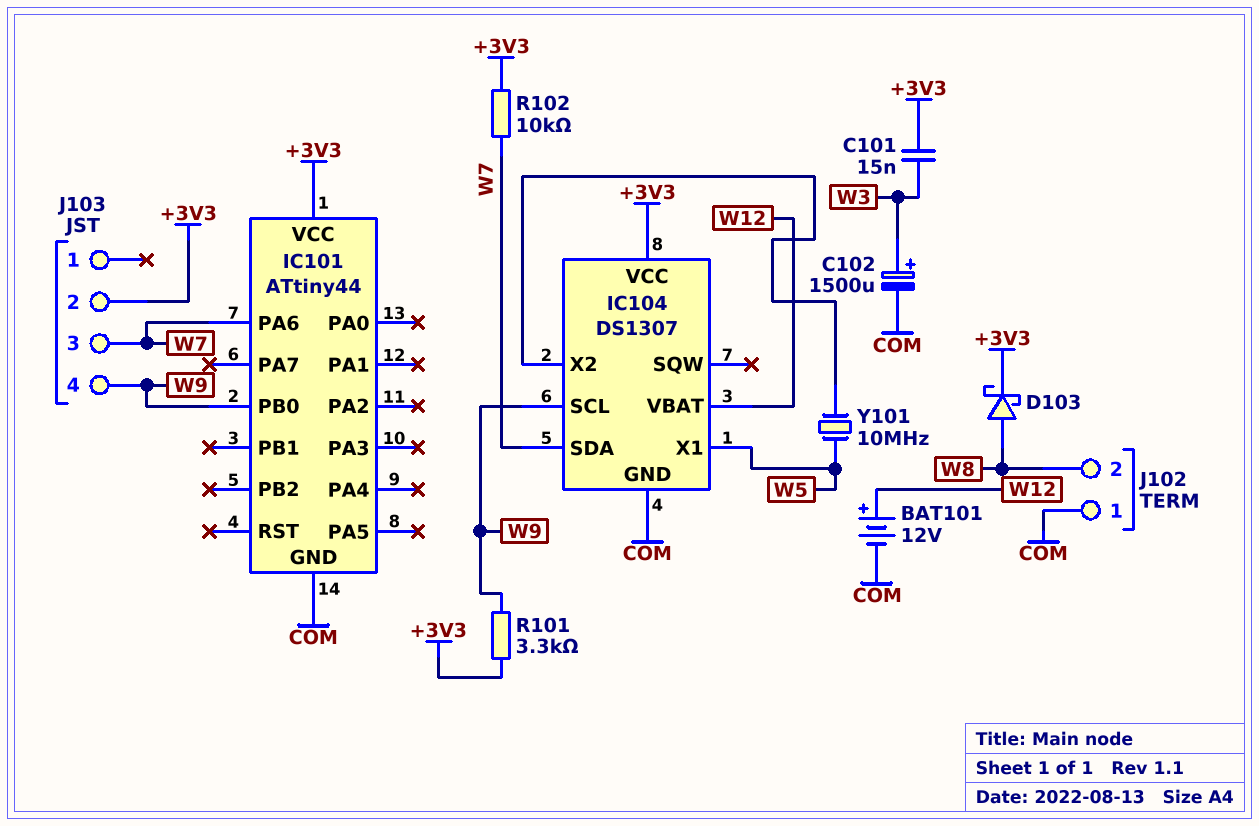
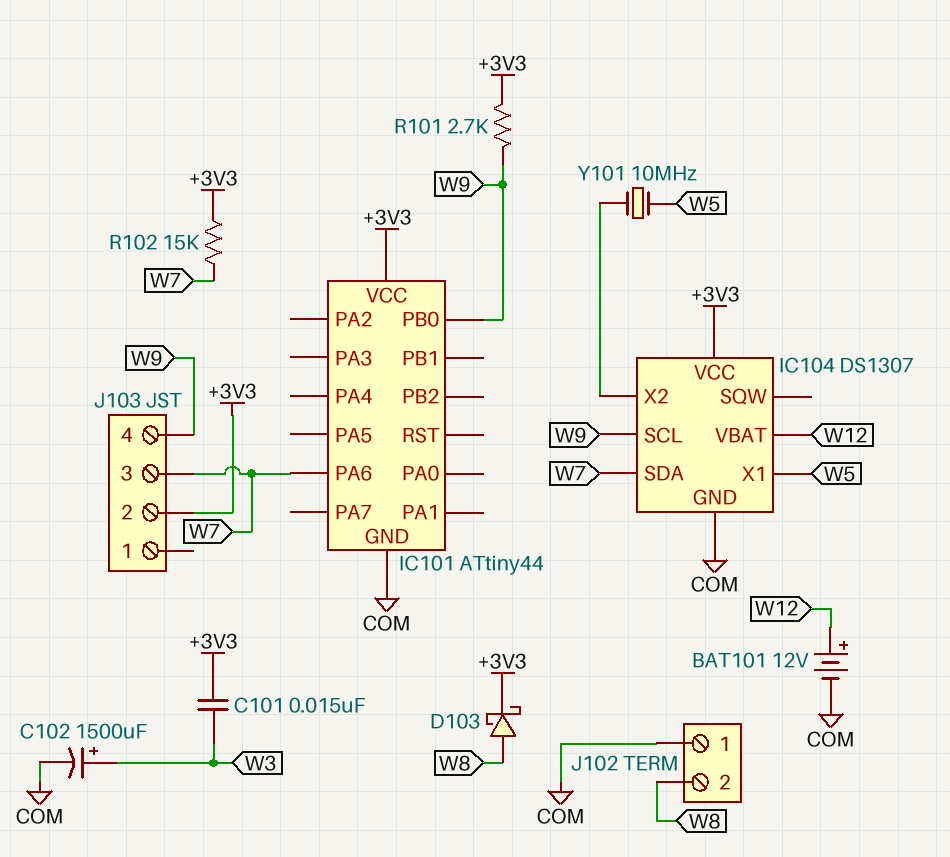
R101: 3.3k (+3V3, W9) -> 2.7k (+3V3, W9)
R102: 10k (+3V3, W7) -> 15k (+3V3, W7)

